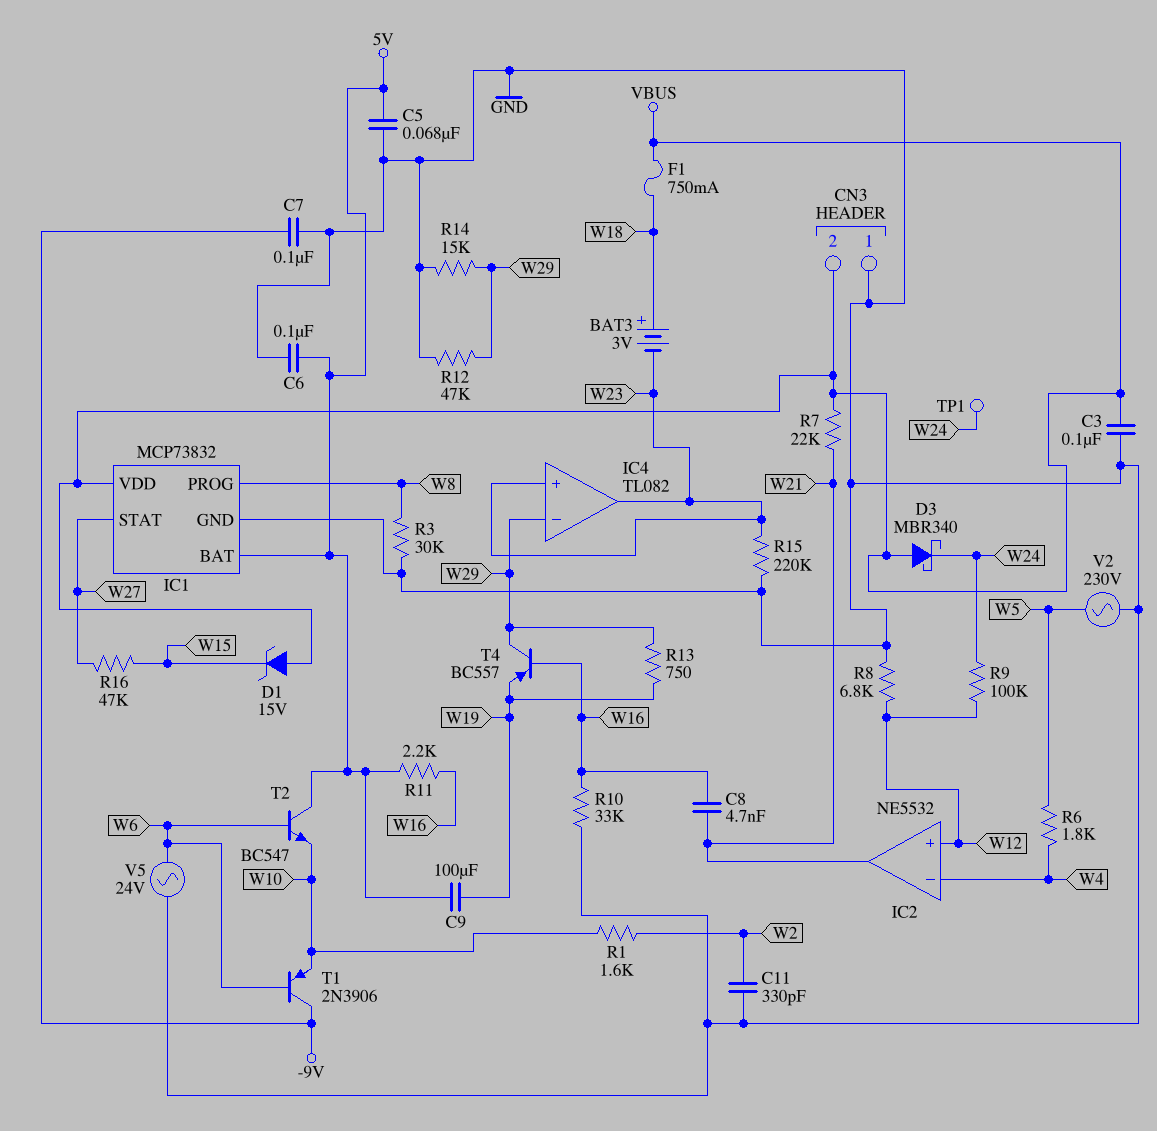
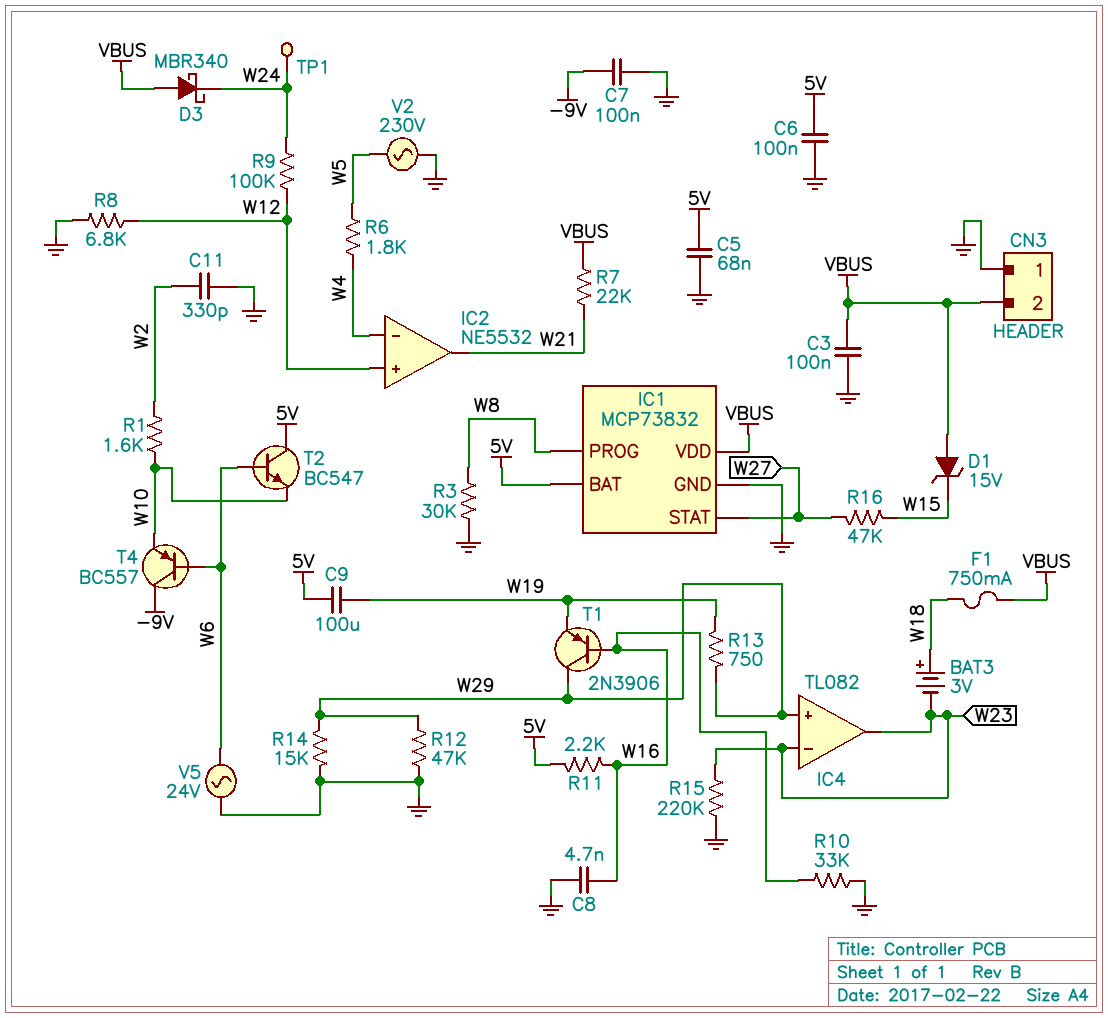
C8: 4.7nF (W16, W21) -> 4.7nF (GND, W16)
IC4 pin in+: W23 -> W29
IC4 pin in-: W29 -> W23
T1: PNP 2N3906 (B W6, C -9V, E W10) -> PNP 2N3906 (B W16, C W29, E W19)
T4: PNP BC557 (B W16, C W29, E W19) -> PNP BC557 (B W6, C -9V, E W10)

